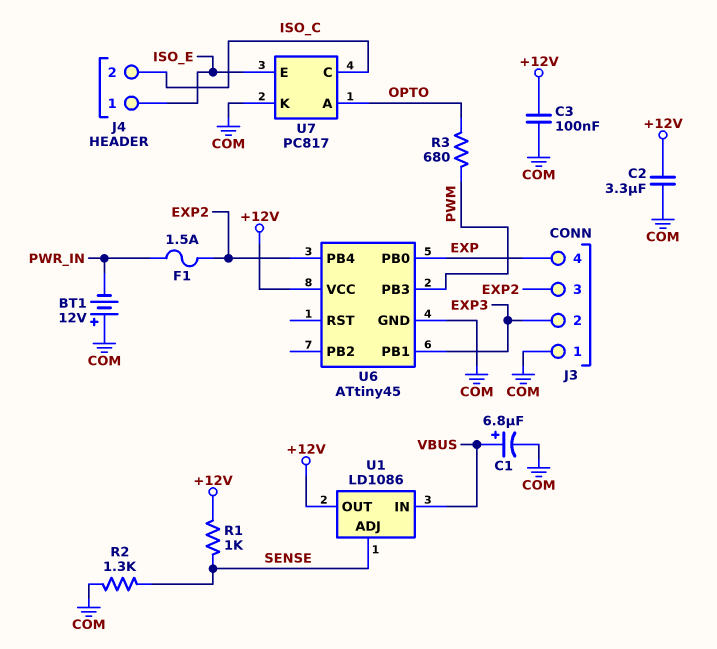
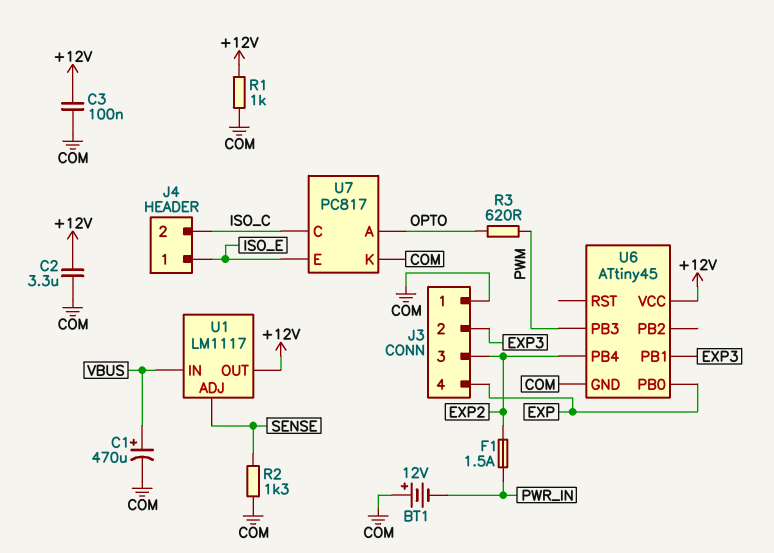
C1: 6.8uF (plus VBUS, minus COM) -> 470uF (plus VBUS, minus COM)
R1: 1k (+12V, SENSE) -> 1k (+12V, COM)
R3: 680 (OPTO, PWM) -> 620 (OPTO, PWM)
U1: LD1086 -> LM1117

